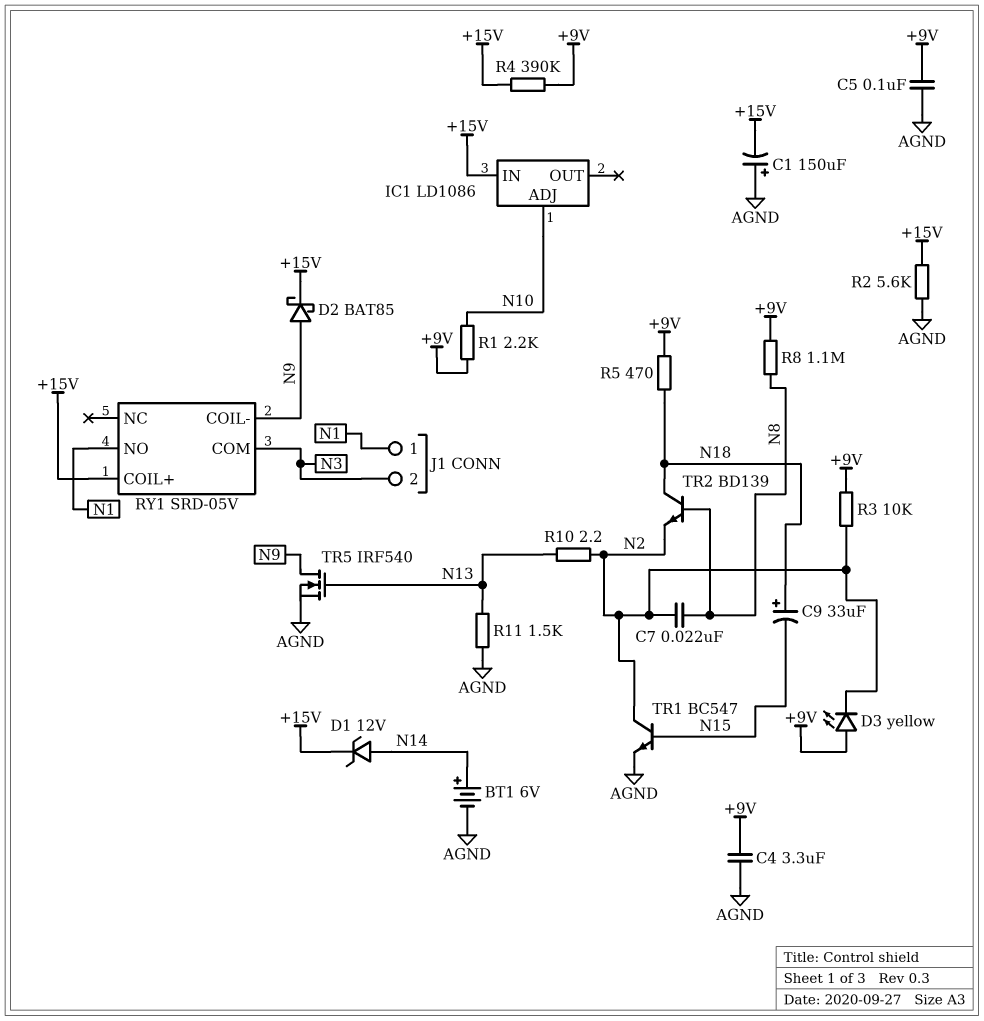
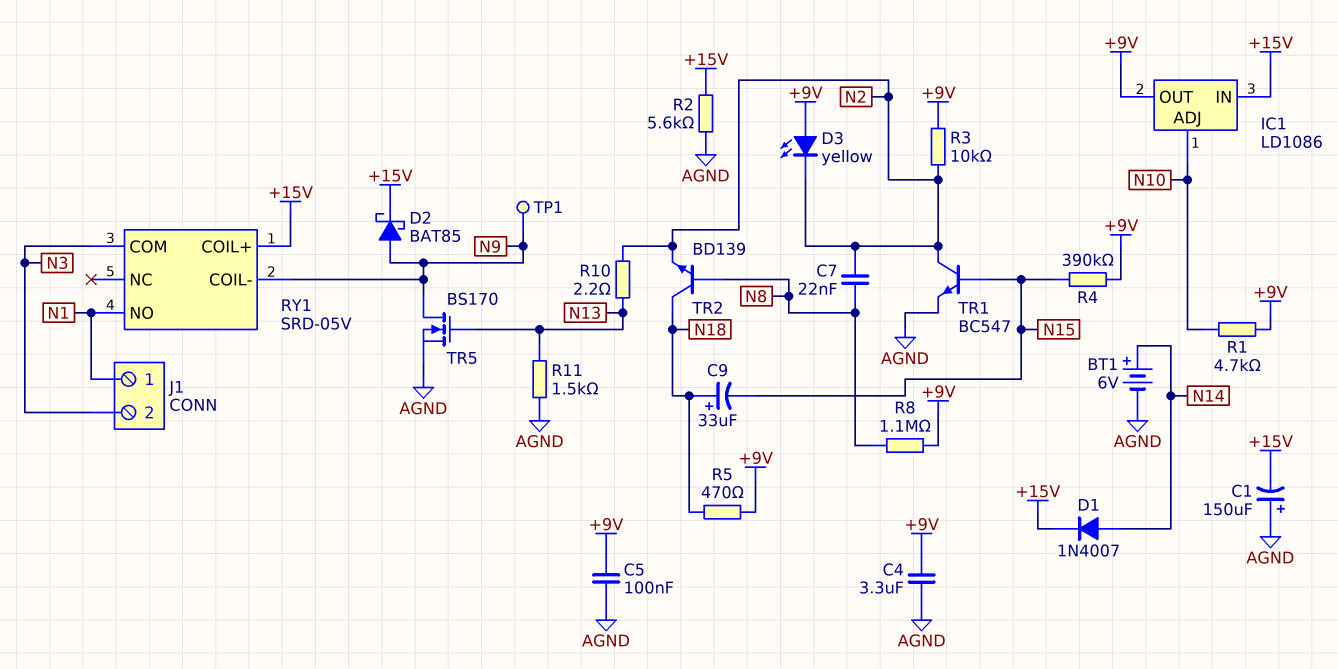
D1: zener 12V (A N14, K +15V) -> diode 1N4007 (A N14, K +15V)
IC1 pin OUT: none -> +9V
R1: 2.2k (+9V, N10) -> 4.7k (+9V, N10)
R4: 390k (+9V, +15V) -> 390k (+9V, N15)
TP1: none -> test point (N9)
TR5: NMOS IRF540 (G N13, D N9, S AGND) -> NMOS BS170 (G N13, D N9, S AGND)

